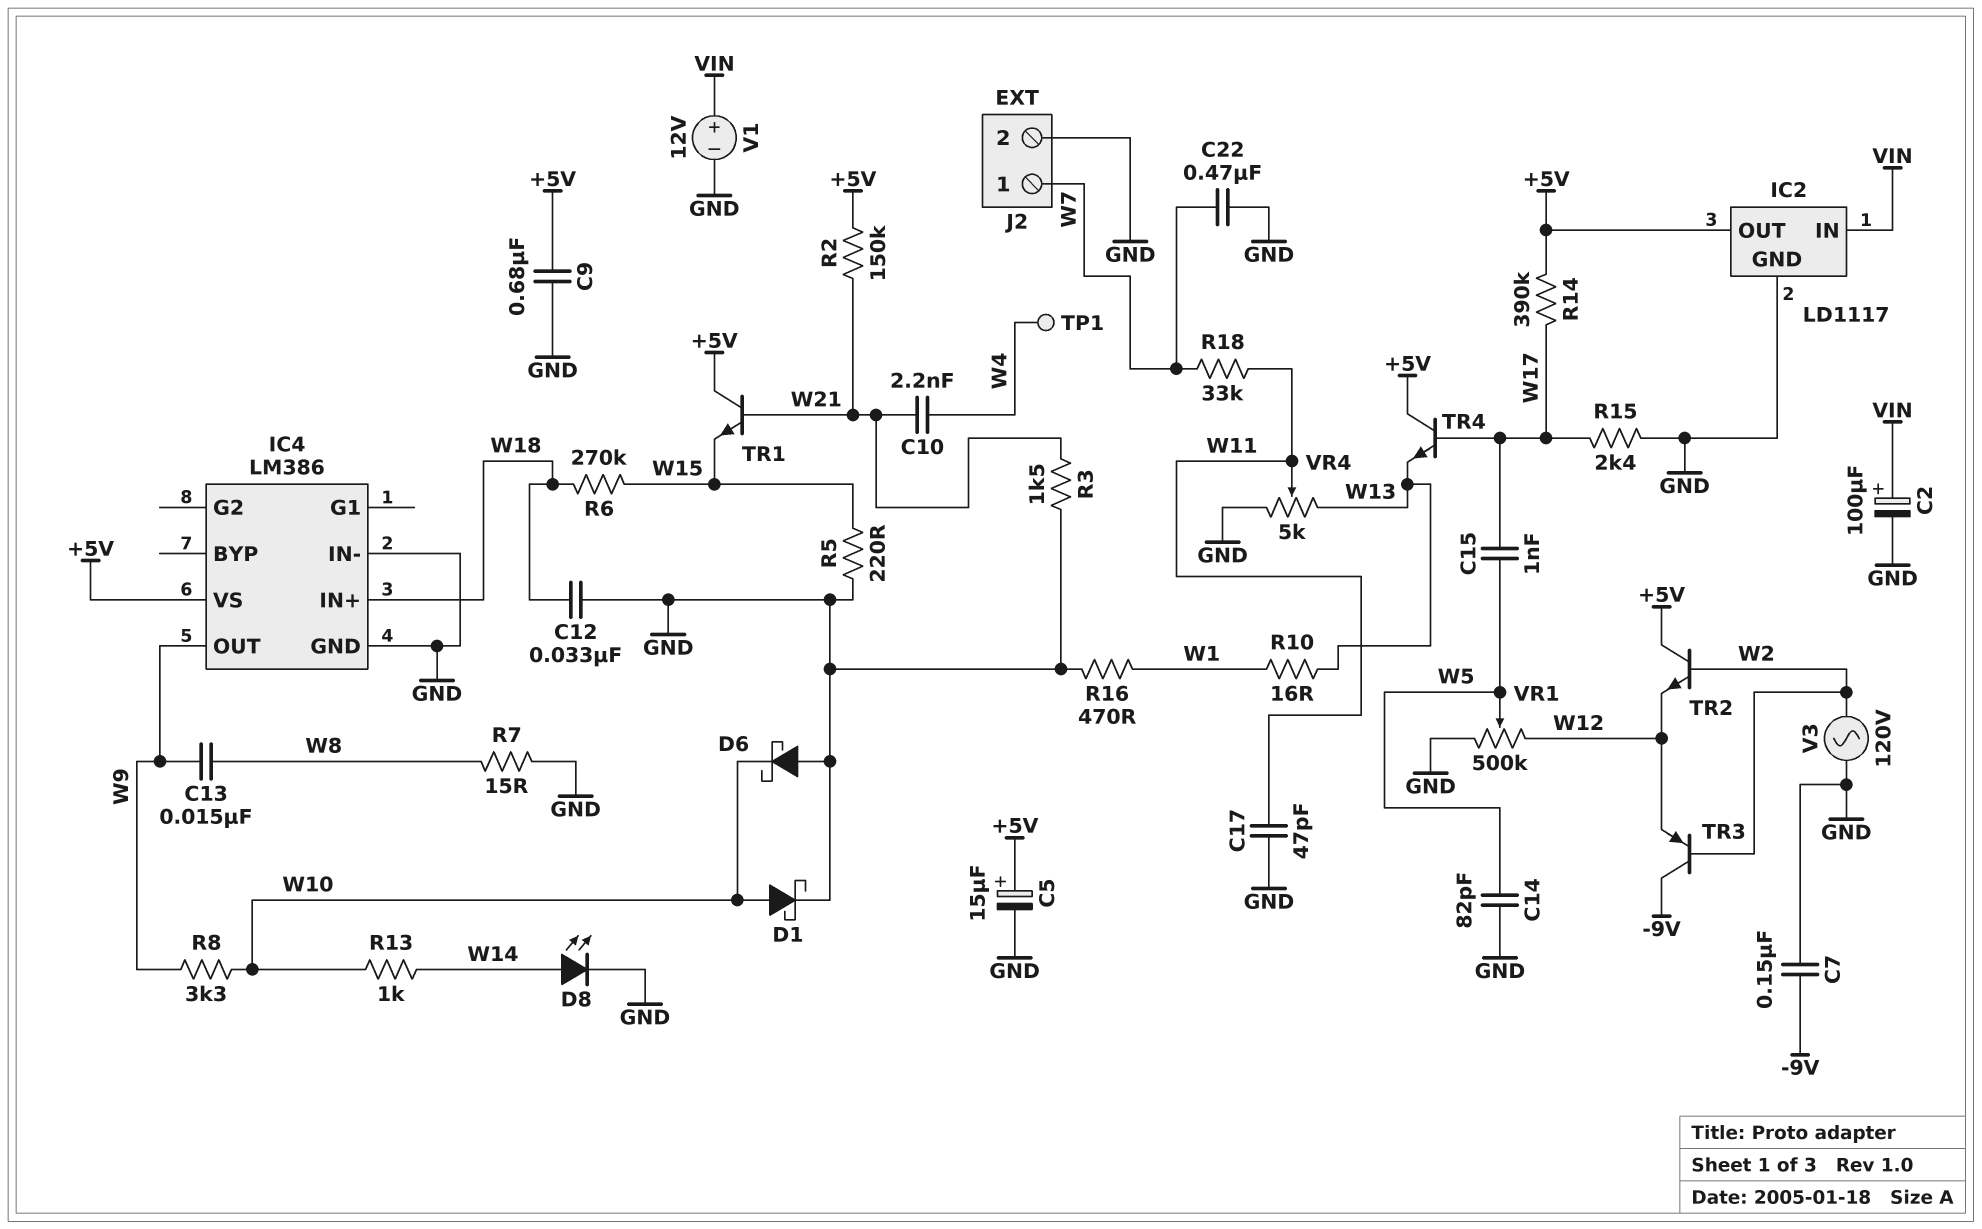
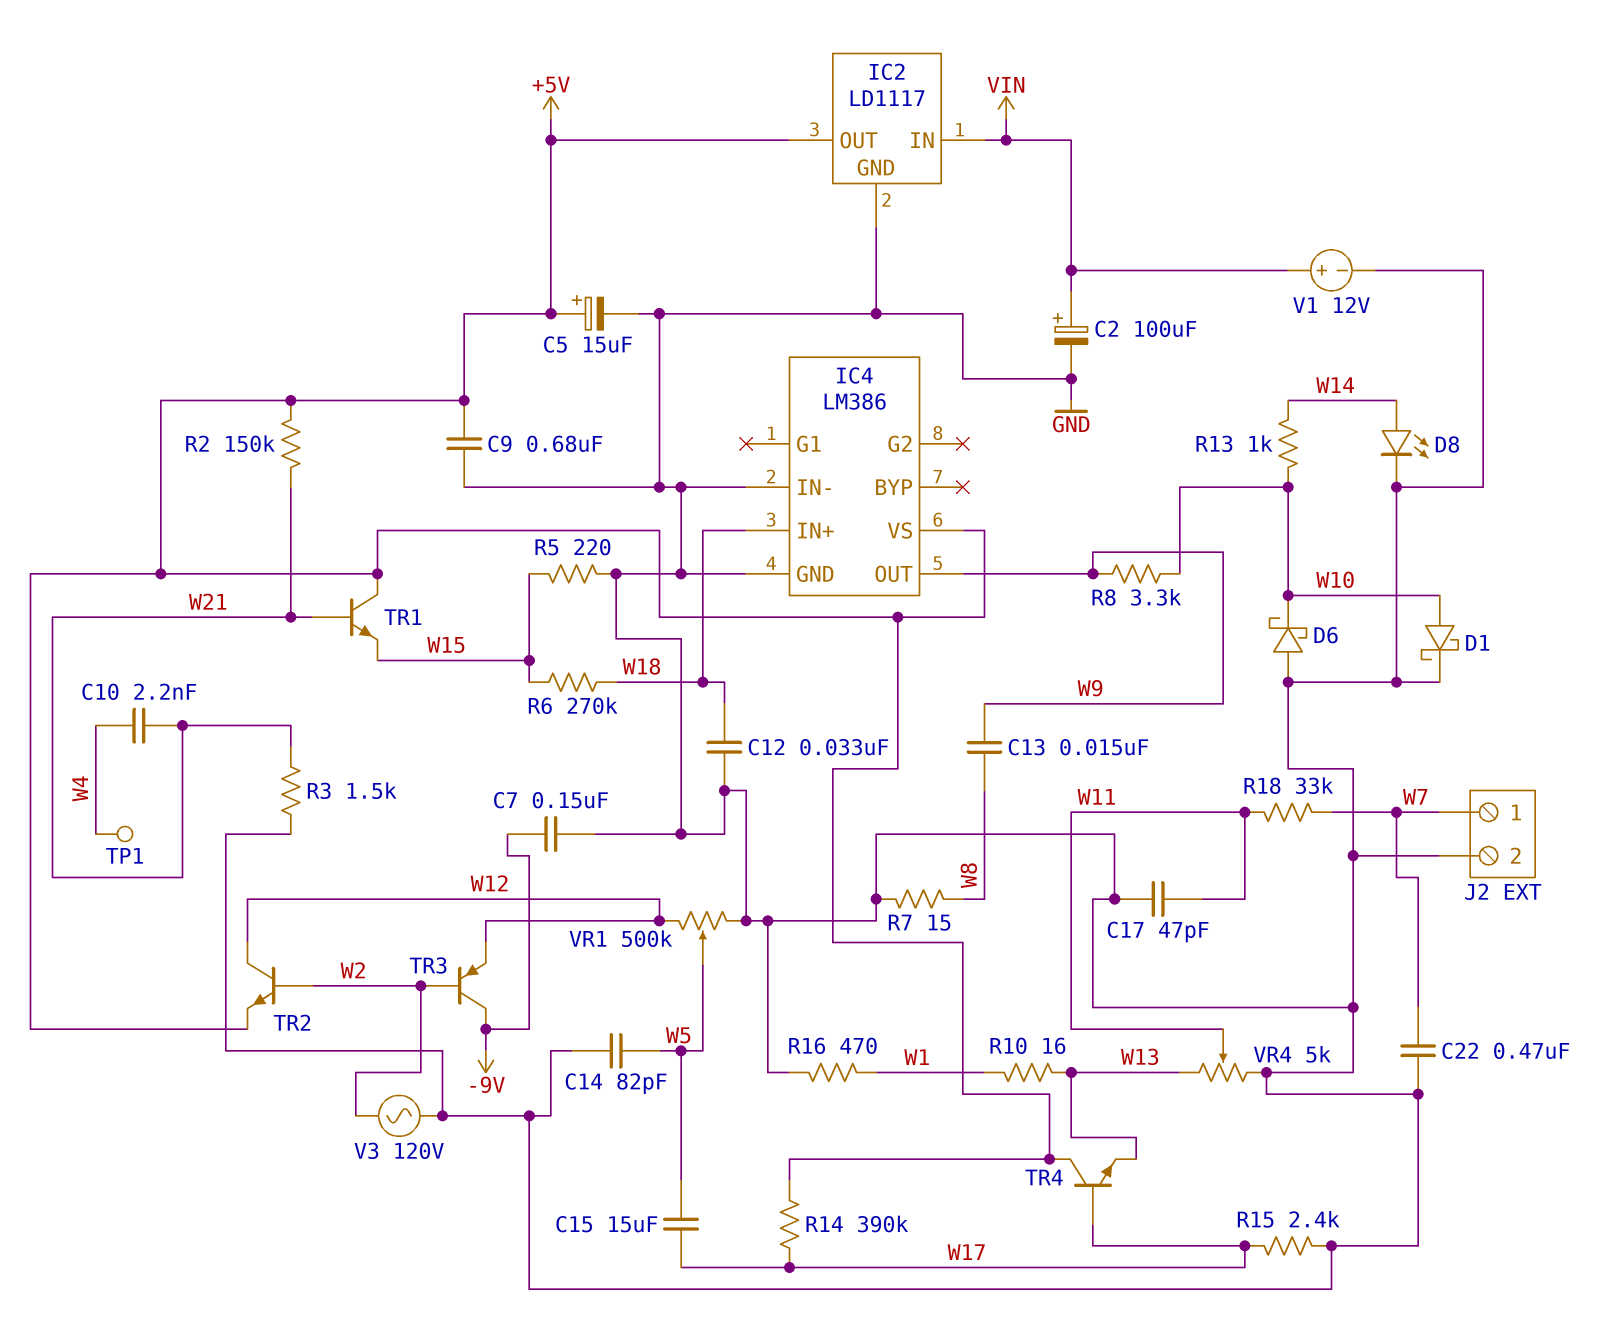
C15: 1nF (W5, W17) -> 15uF (W5, W17)
TR2: NPN (B W2, C +5V, E W12) -> NPN (B W2, C W12, E +5V)

